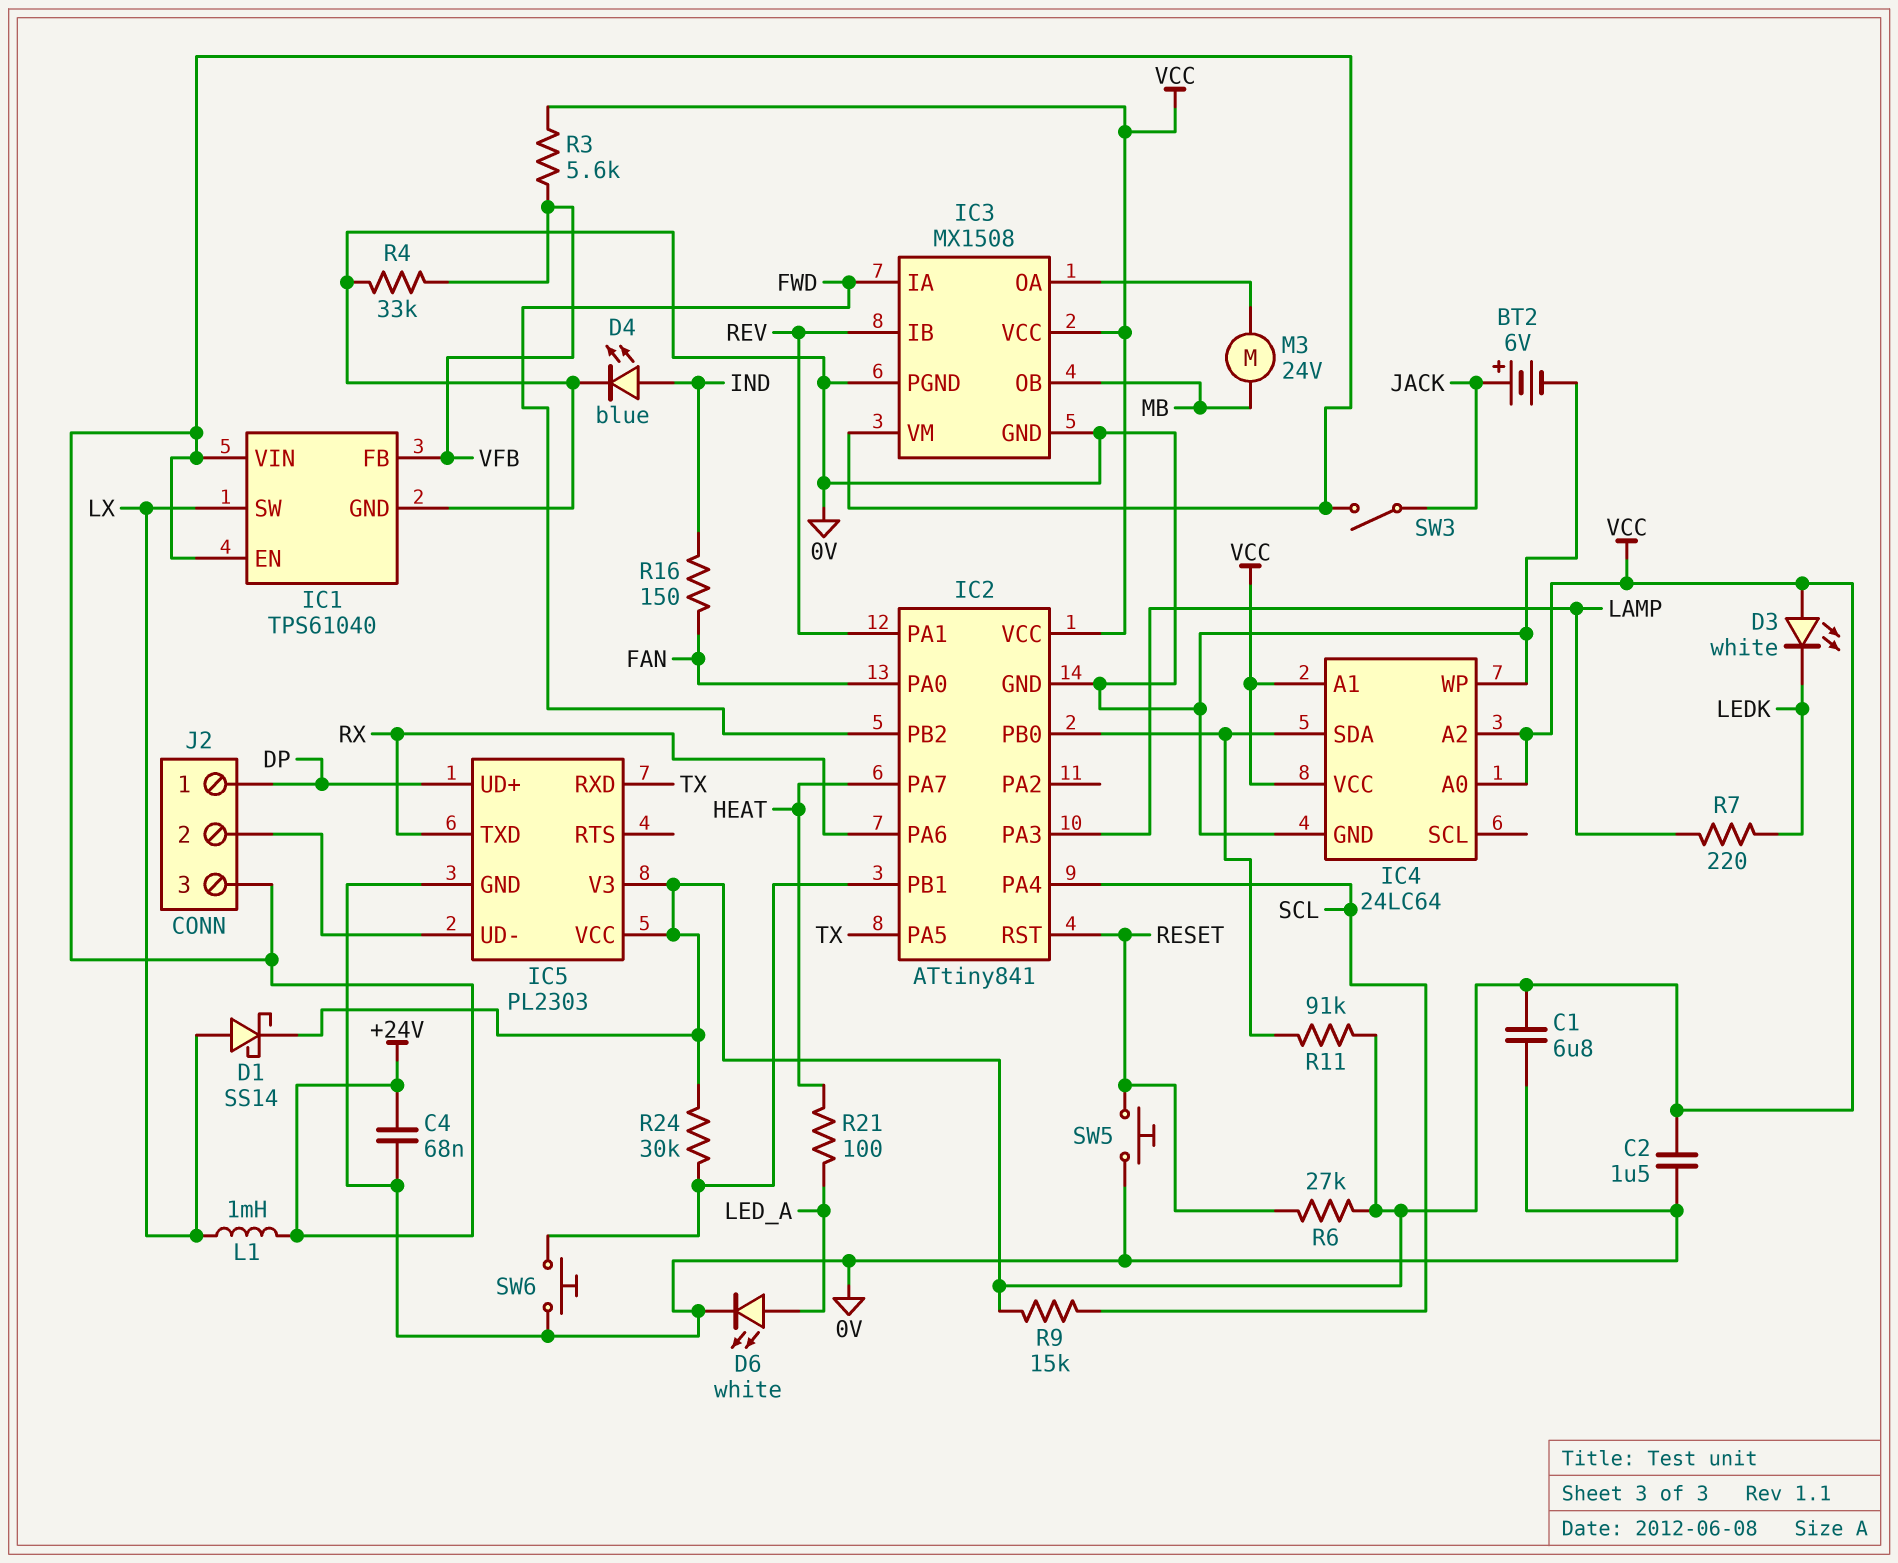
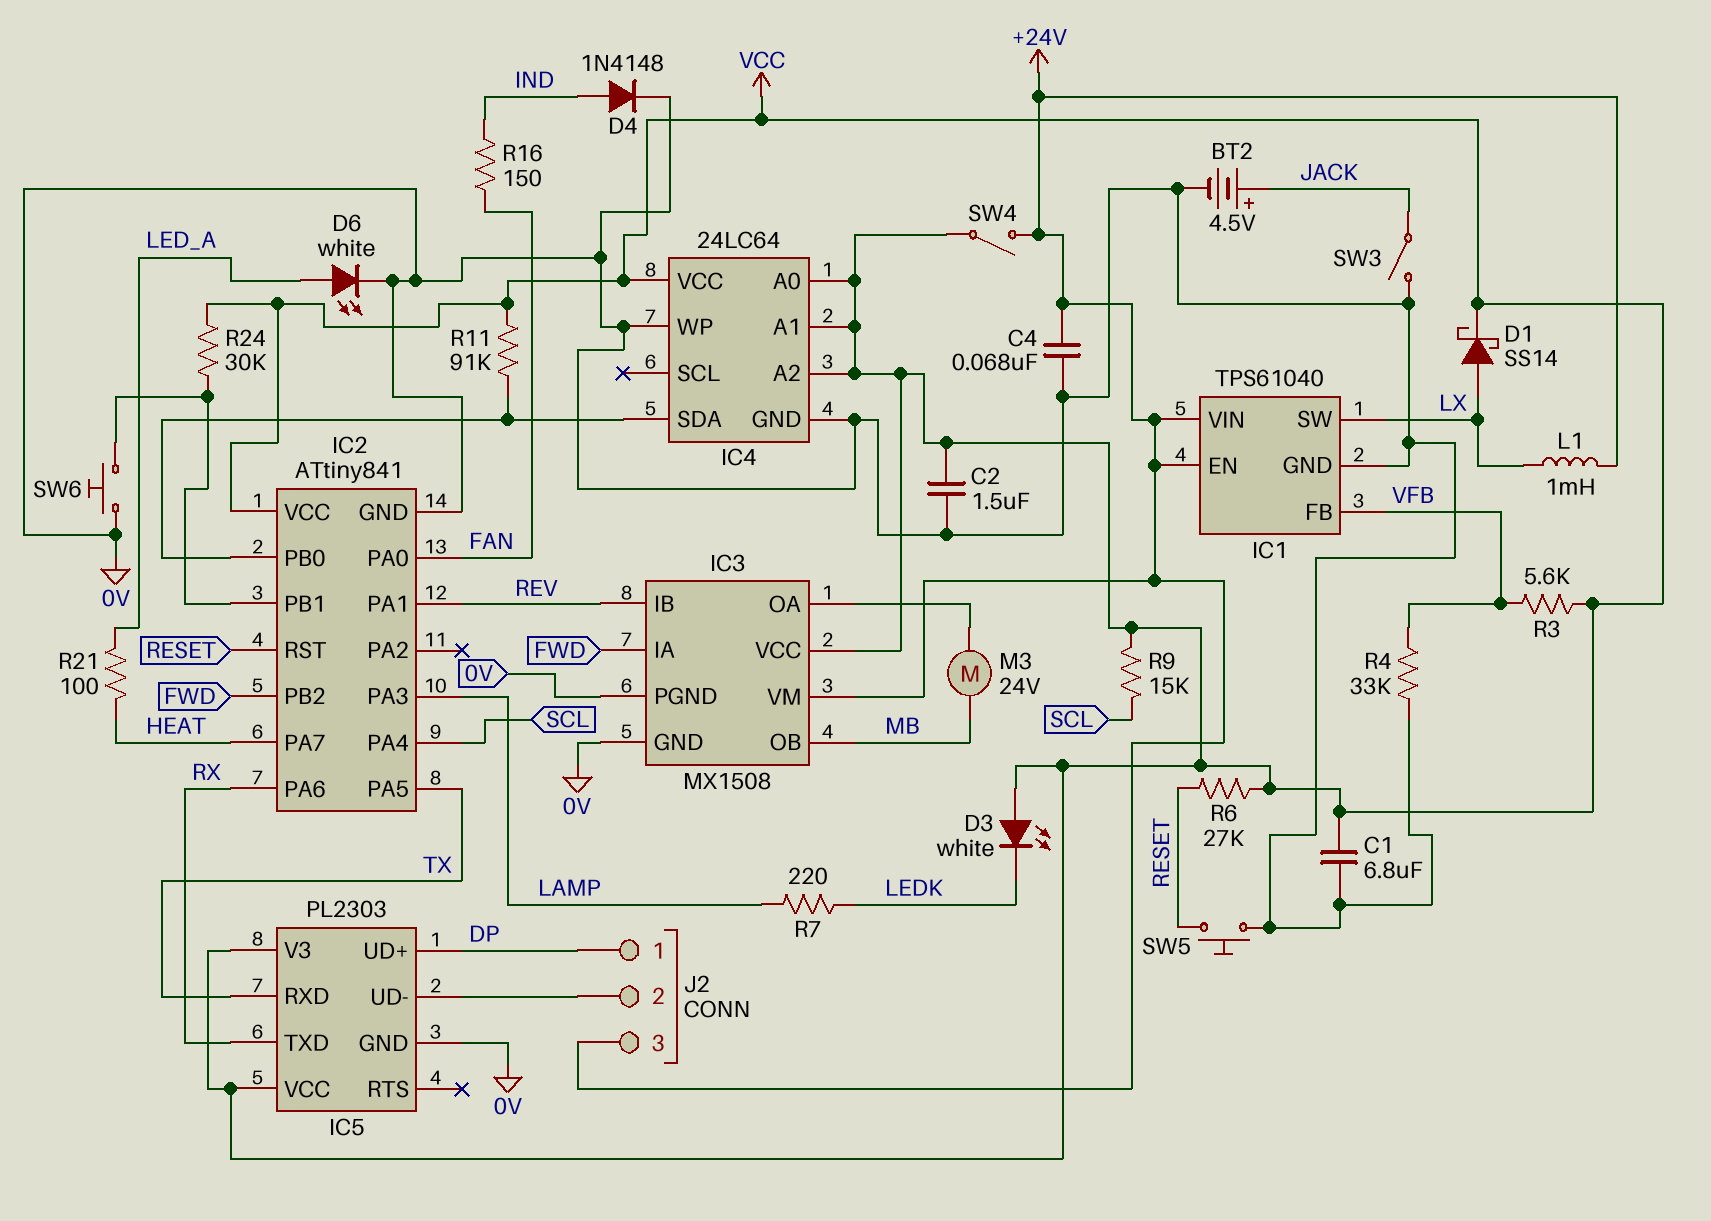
BT2: 6V (plus JACK, minus 0V) -> 4.5V (plus JACK, minus 0V)
D4: LED blue (A IND, K 0V) -> diode 1N4148 (A IND, K 0V)
SW3: switch (+24V, JACK) -> switch (0V, JACK)
SW4: none -> switch (+24V, VCC)

